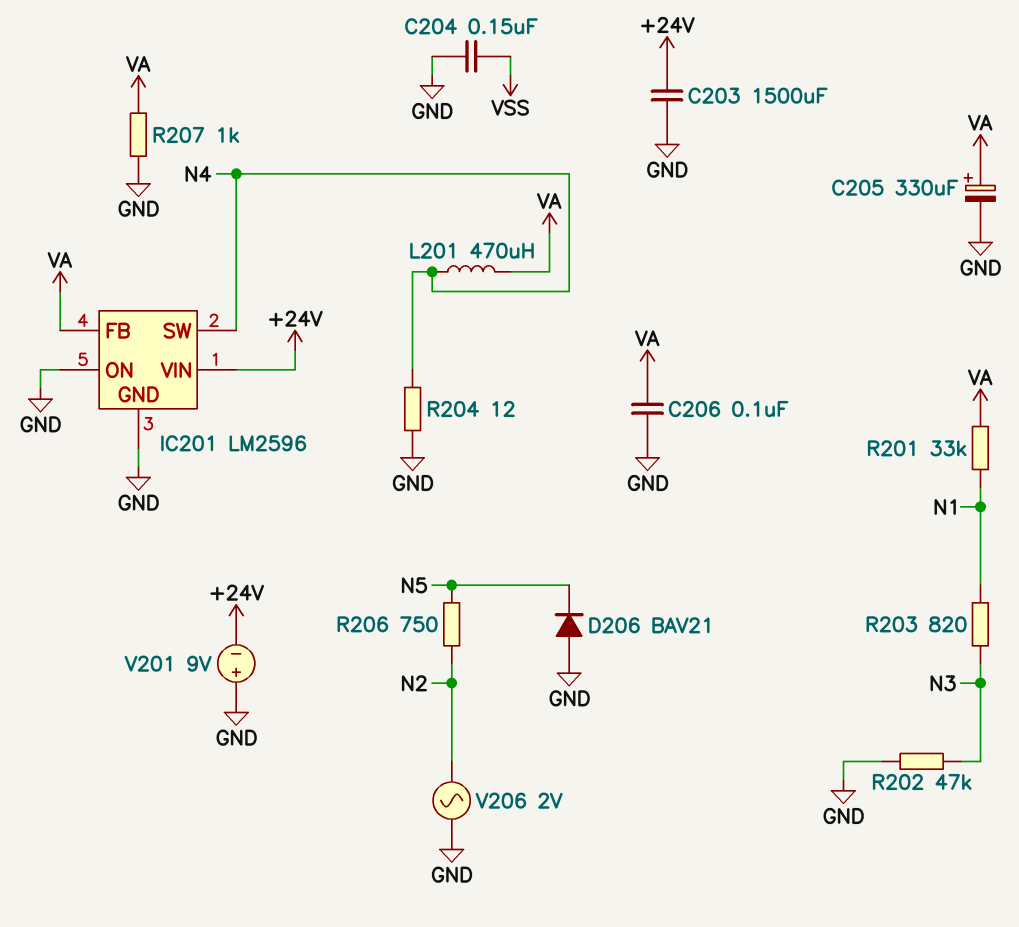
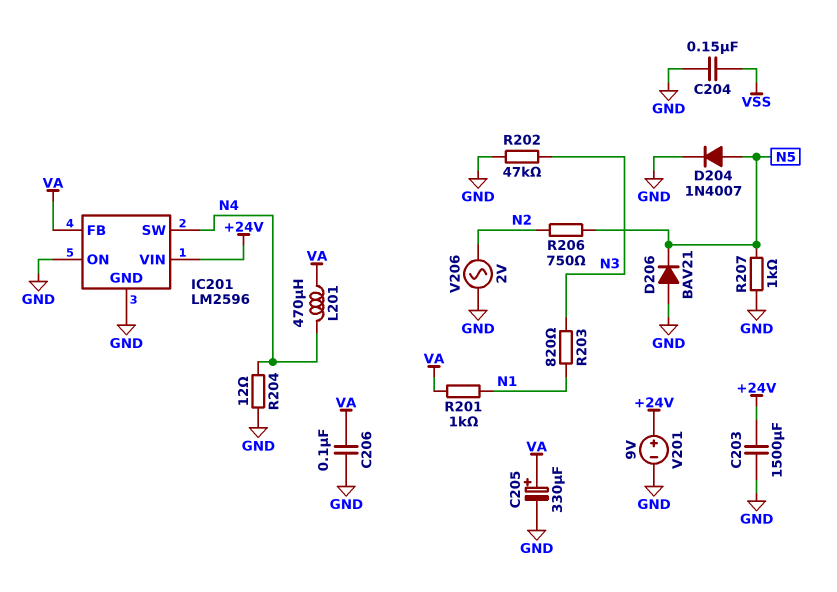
D204: none -> diode 1N4007 (A N5, K GND)
R201: 33k (N1, VA) -> 1k (N1, VA)
R207: 1k (GND, VA) -> 1k (GND, N5)
V201: 9V (plus GND, minus +24V) -> 9V (plus +24V, minus GND)

